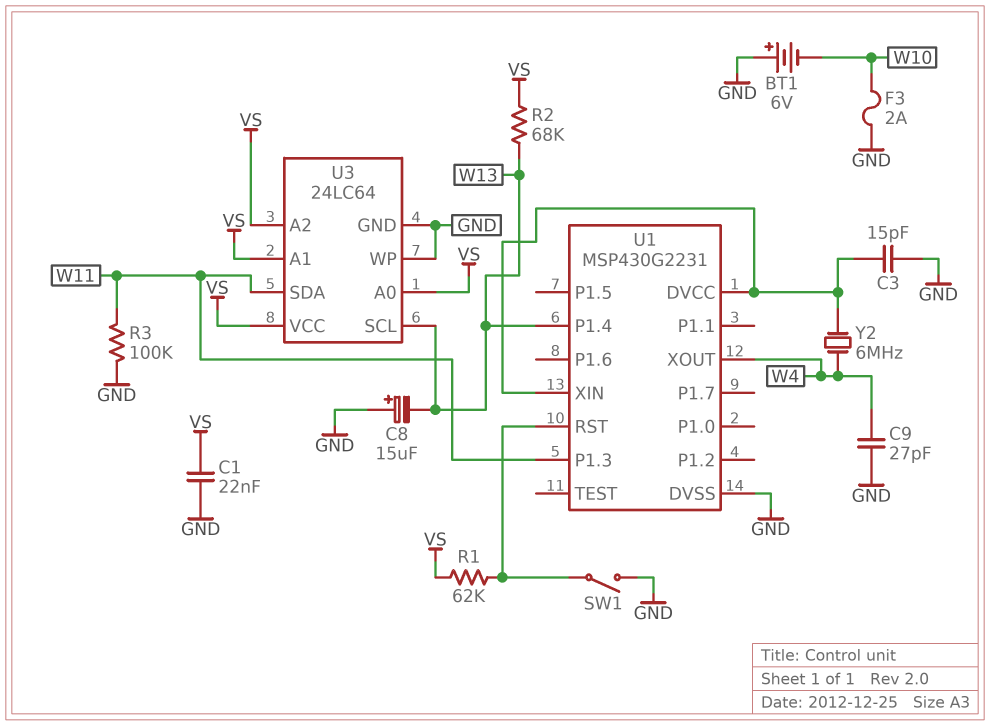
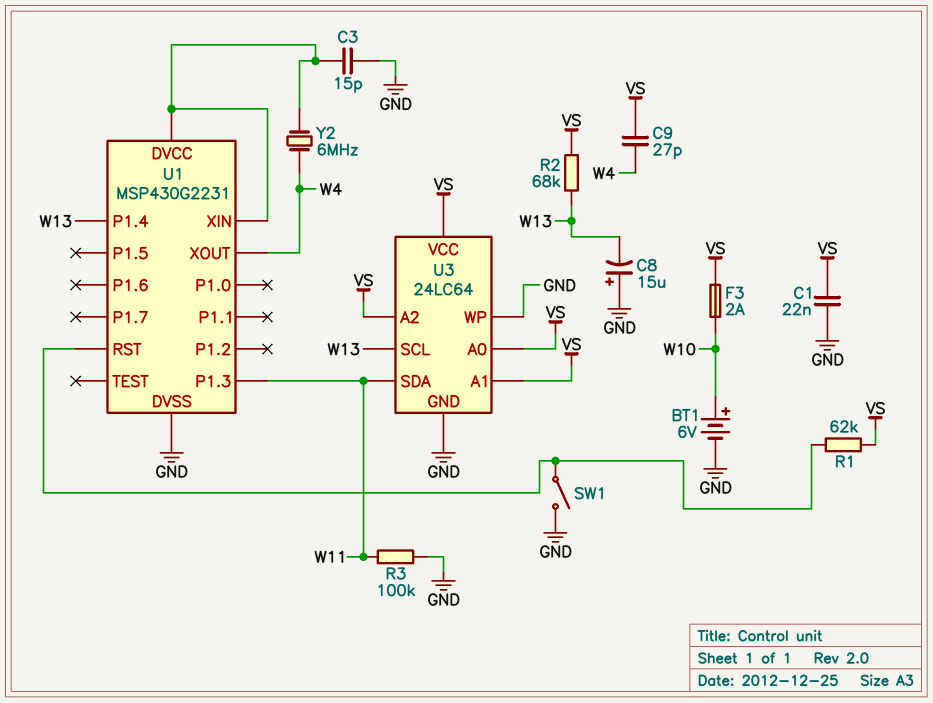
BT1: 6V (plus GND, minus W10) -> 6V (plus W10, minus GND)
C9: 27pF (GND, W4) -> 27pF (VS, W4)
F3: 2A (GND, W10) -> 2A (VS, W10)

